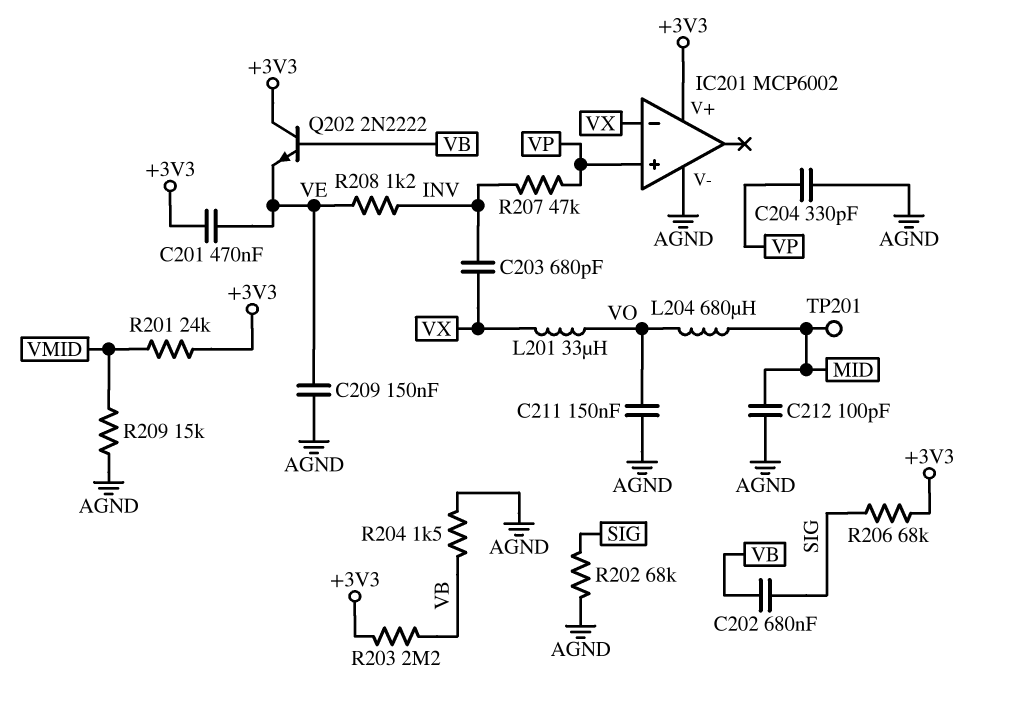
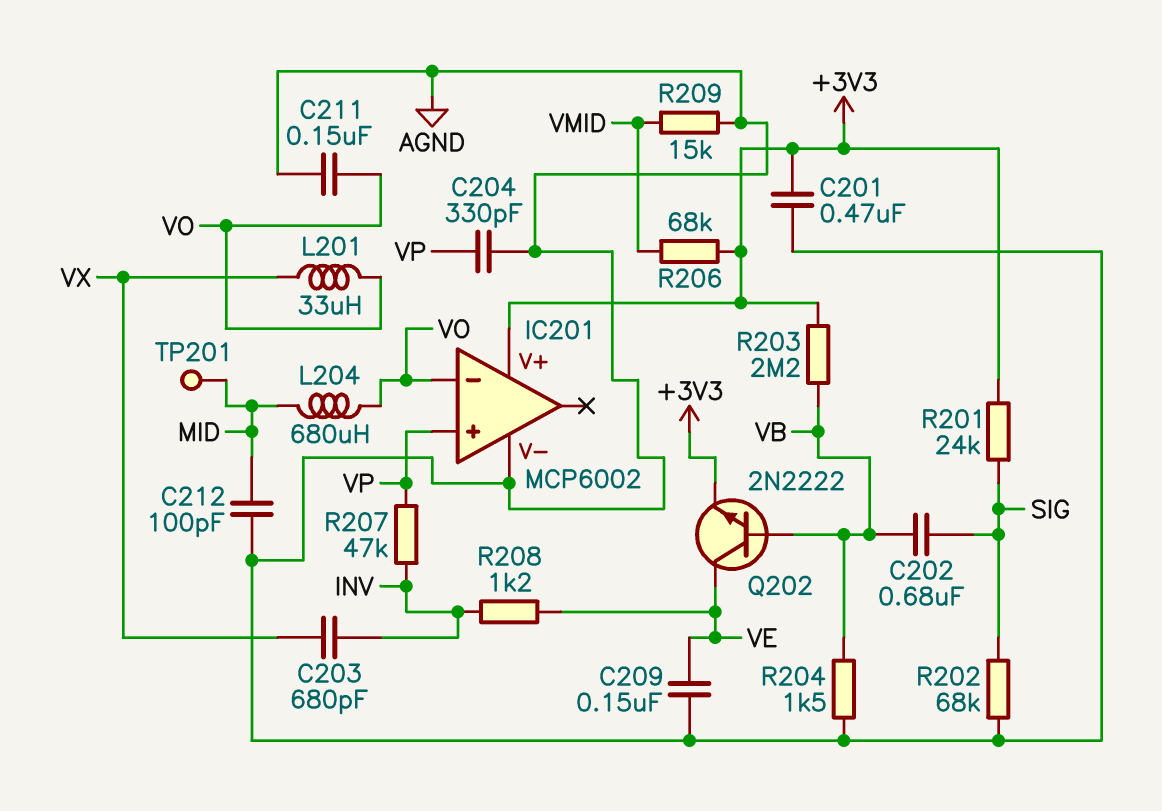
C201: 470nF (+3V3, VE) -> 470nF (+3V3, AGND)
IC201 pin in-: VX -> VO
Q202: NPN 2N2222 (B VB, C +3V3, E VE) -> NPN 2N2222 (B VB, C VE, E +3V3)
R201: 24k (+3V3, VMID) -> 24k (+3V3, SIG)
R206: 68k (+3V3, SIG) -> 68k (+3V3, VMID)

